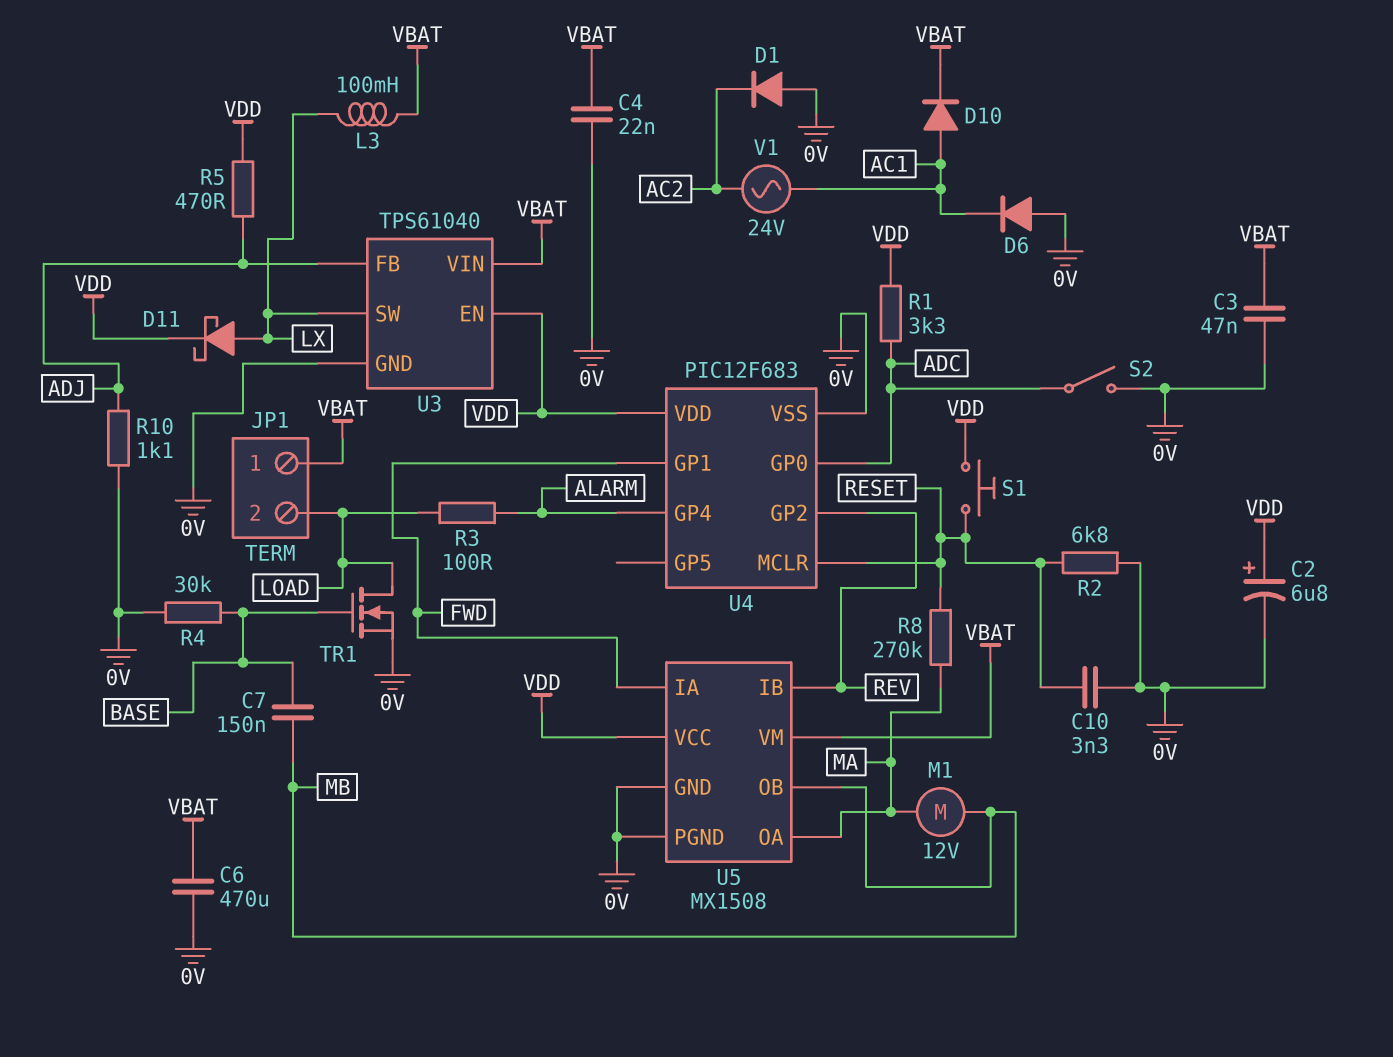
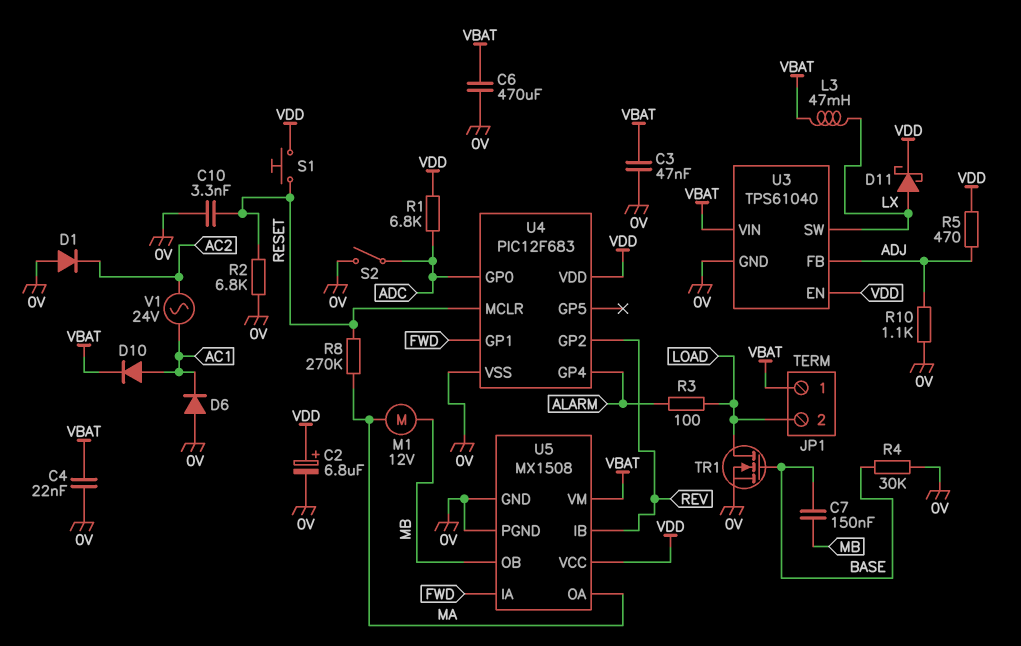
L3: 100mH (LX, VBAT) -> 47mH (LX, VBAT)
R1: 3.3k (ADC, VDD) -> 6.8k (ADC, VDD)

